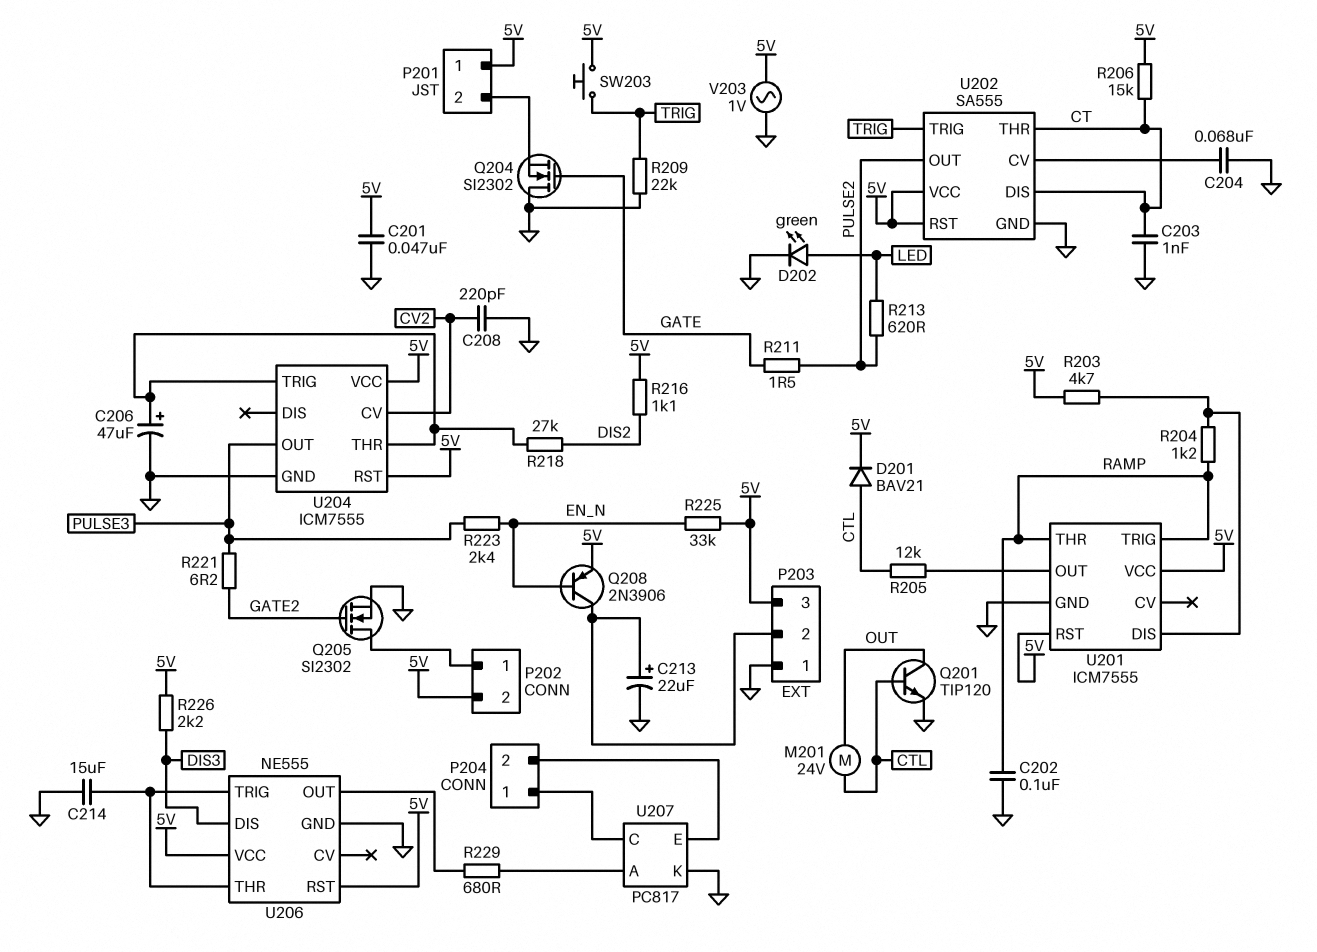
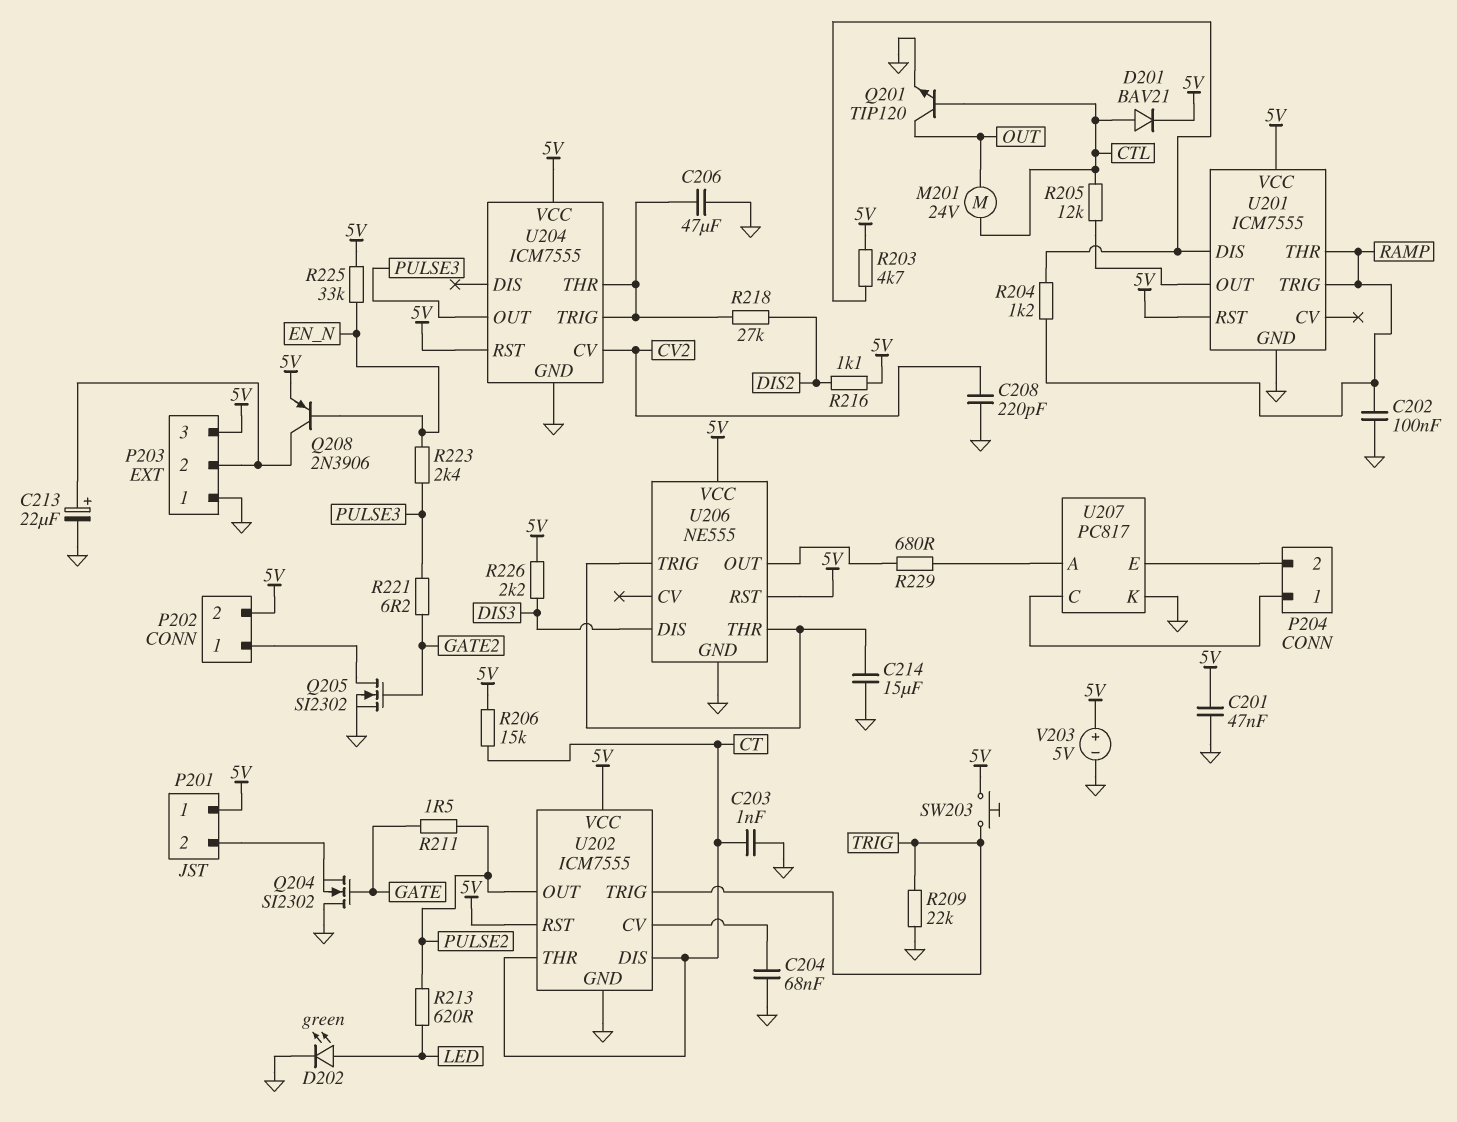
C206: 47uF (plus U204/THR, minus GND) -> 47uF (GND, U204/THR)
U202: SA555 -> ICM7555
V203: AC 1V (5V, GND) -> 5V (plus 5V, minus GND)

